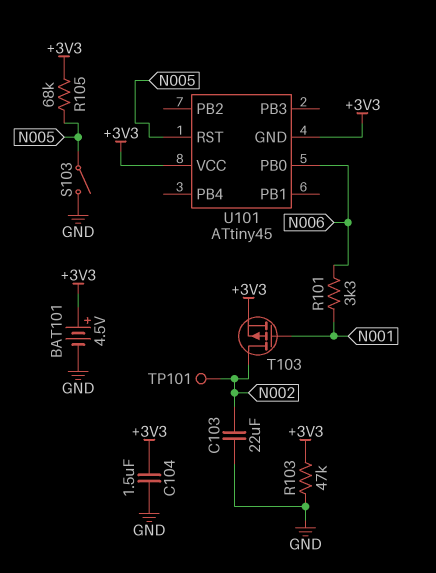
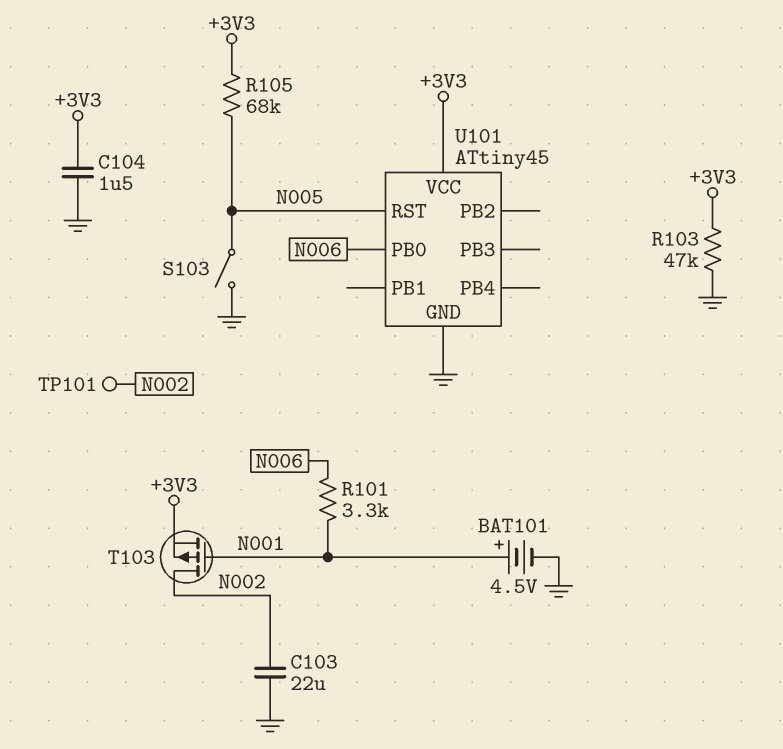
BAT101: 4.5V (plus +3V3, minus GND) -> 4.5V (plus N001, minus GND)
U101 pin GND: +3V3 -> GND

